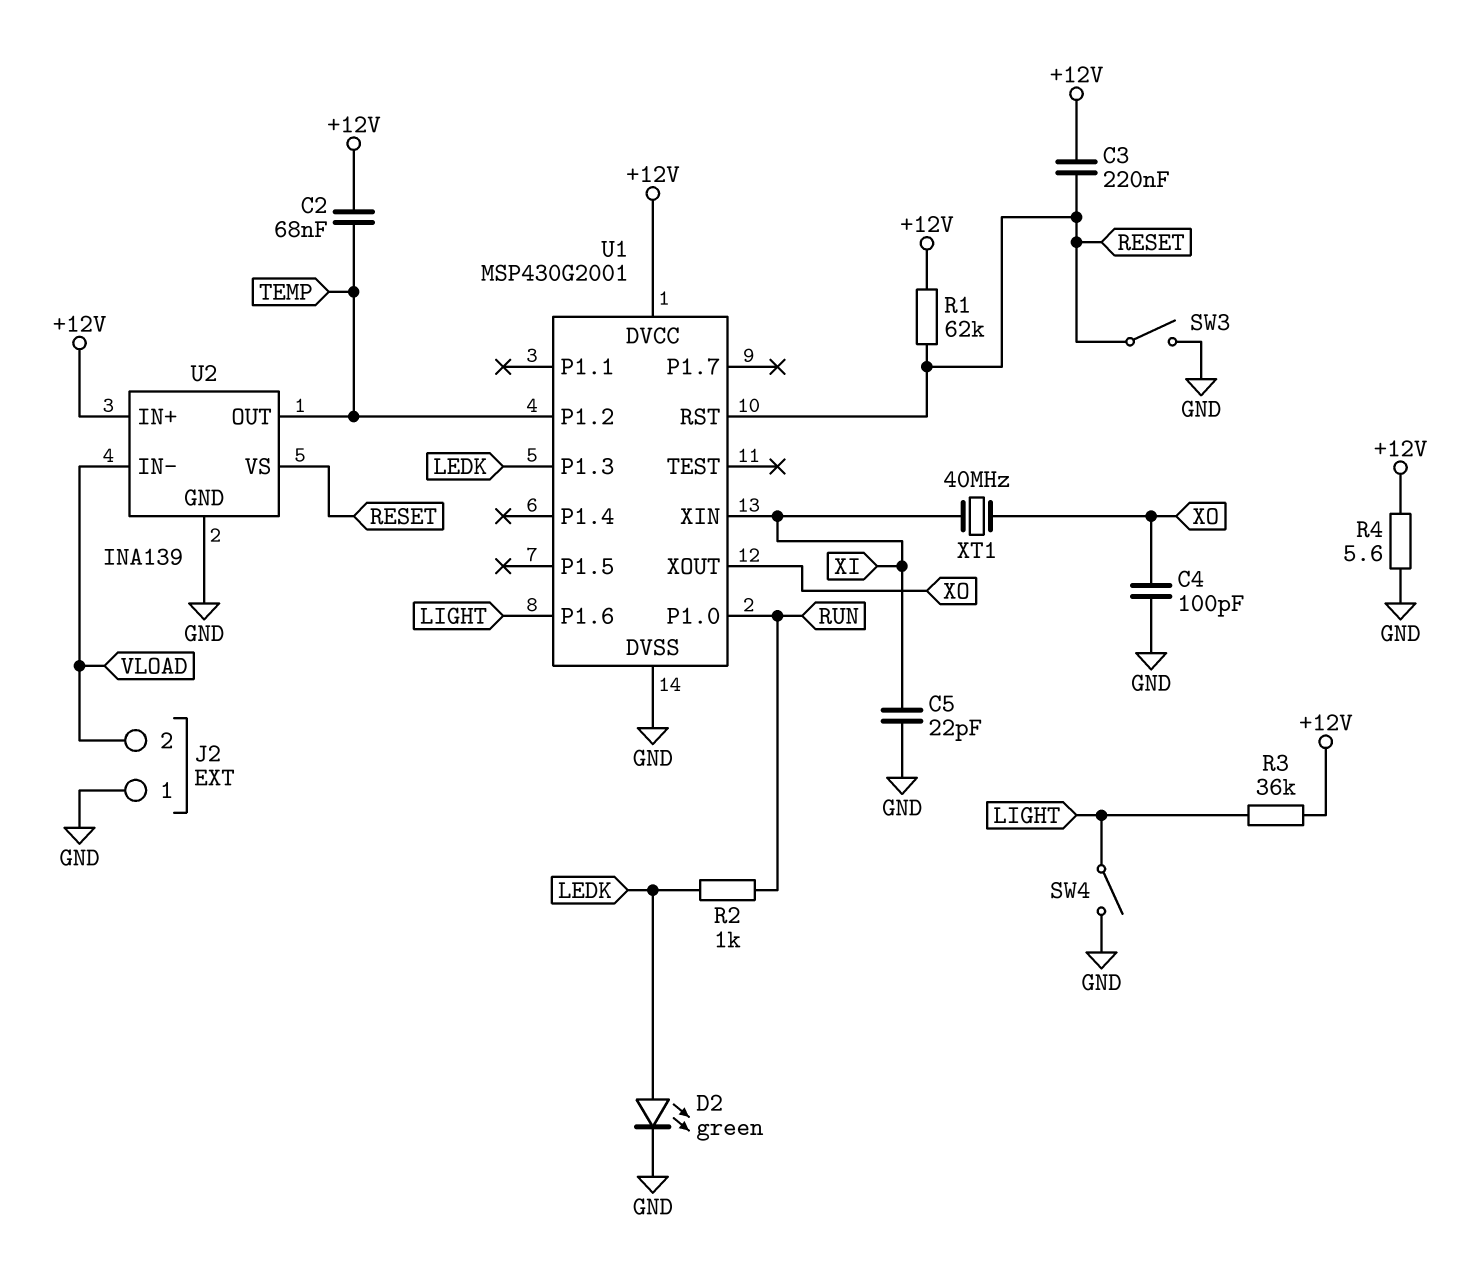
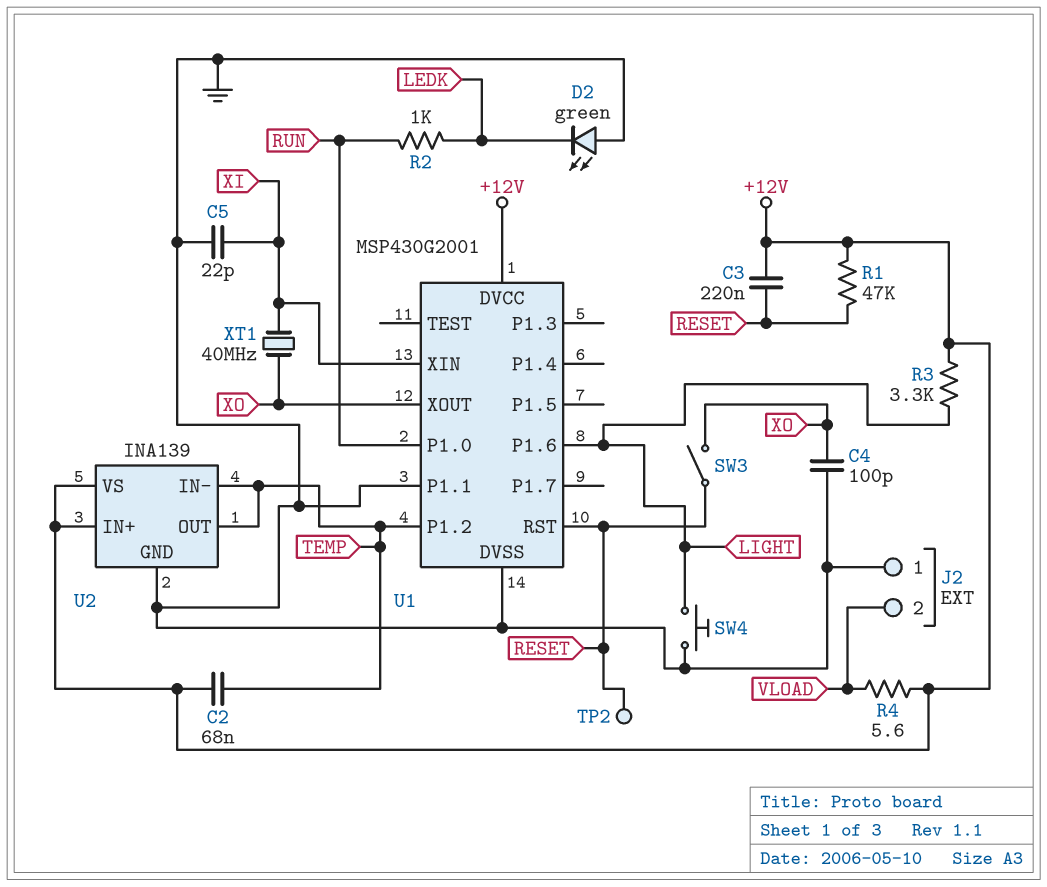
D2: LED green (A LEDK, K GND) -> LED green (A GND, K LEDK)
R1: 62k (+12V, RESET) -> 47k (+12V, RESET)
R3: 36k (+12V, LIGHT) -> 3.3k (+12V, LIGHT)
R4: 5.6 (+12V, GND) -> 5.6 (+12V, VLOAD)
SW3: switch (GND, RESET) -> switch (RESET, XO)
SW4: switch (GND, LIGHT) -> button (GND, LIGHT)
TP2: none -> test point (RESET)
U1 pin P1.1: none -> GND
U1 pin P1.3: LEDK -> none
U2 pin IN-: VLOAD -> TEMP
U2 pin VS: RESET -> +12V

